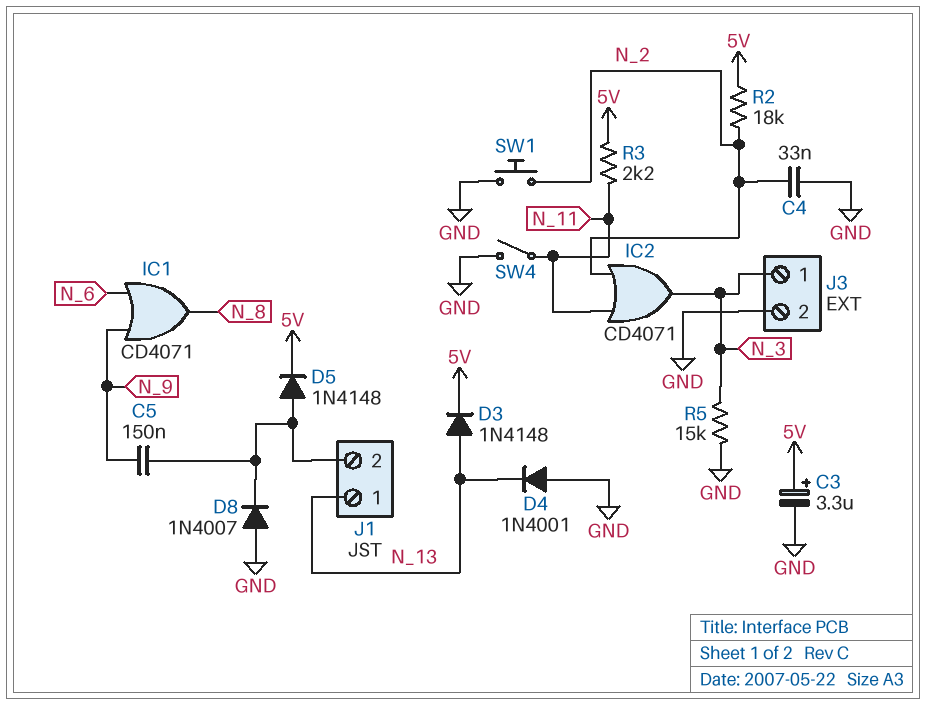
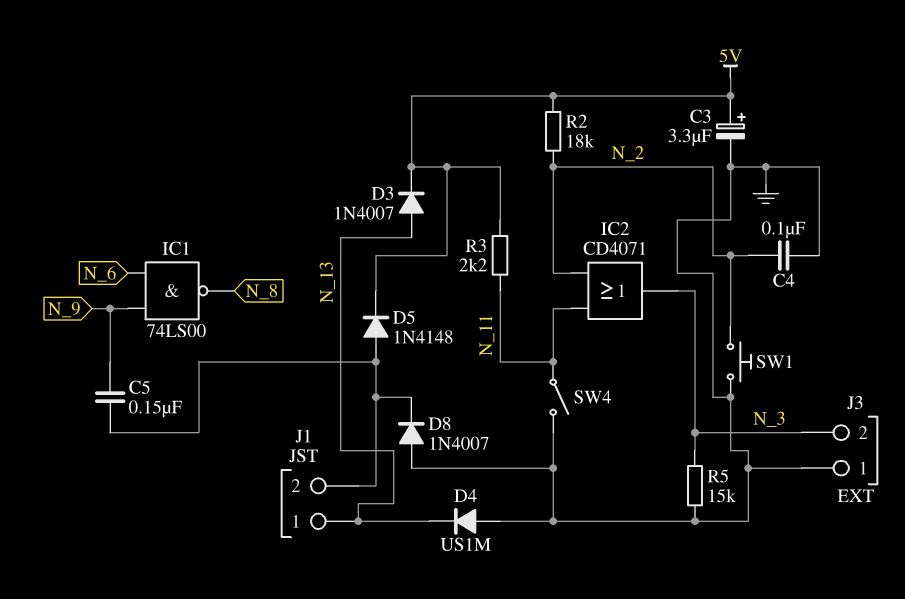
C4: 33nF (GND, N_2) -> 100nF (GND, N_2)
D3: diode 1N4148 (A N_13, K 5V) -> diode 1N4007 (A N_13, K 5V)
D4: diode 1N4001 (A GND, K N_13) -> diode US1M (A GND, K N_13)
IC1: OR CD4071 (in N_6, in N_9, out N_8) -> NAND 74LS00 (in N_6, in N_9, out N_8)
J3 pin 1: N_3 -> GND
J3 pin 2: GND -> N_3

